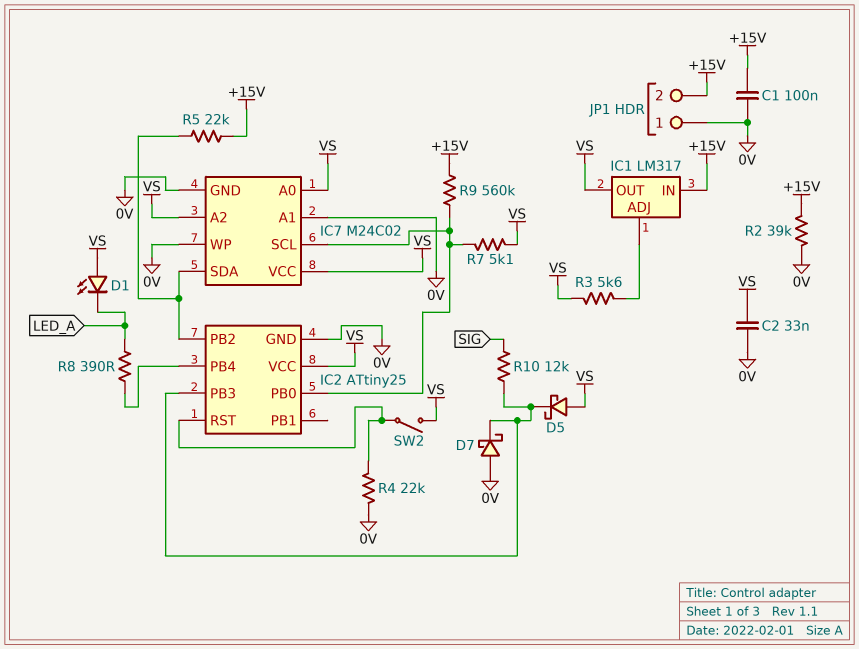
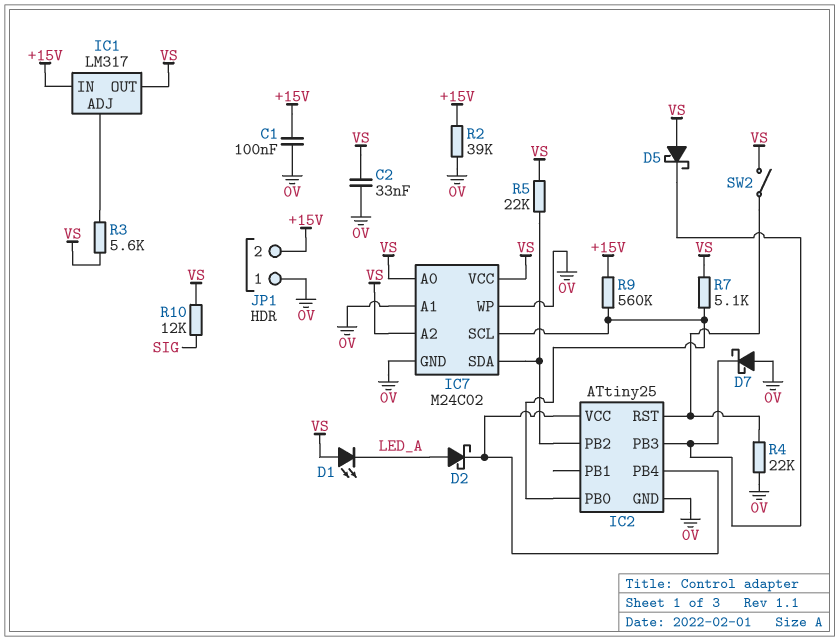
D2: none -> schottky (A LED_A, K IC2/PB4)
IC2 pin VCC: VS -> IC2/PB4
R5: 22k (+15V, IC2/PB2) -> 22k (IC2/PB2, VS)
R8: 390 (IC2/PB4, LED_A) -> none
R10: 12k (IC2/PB3, SIG) -> 12k (SIG, VS)

